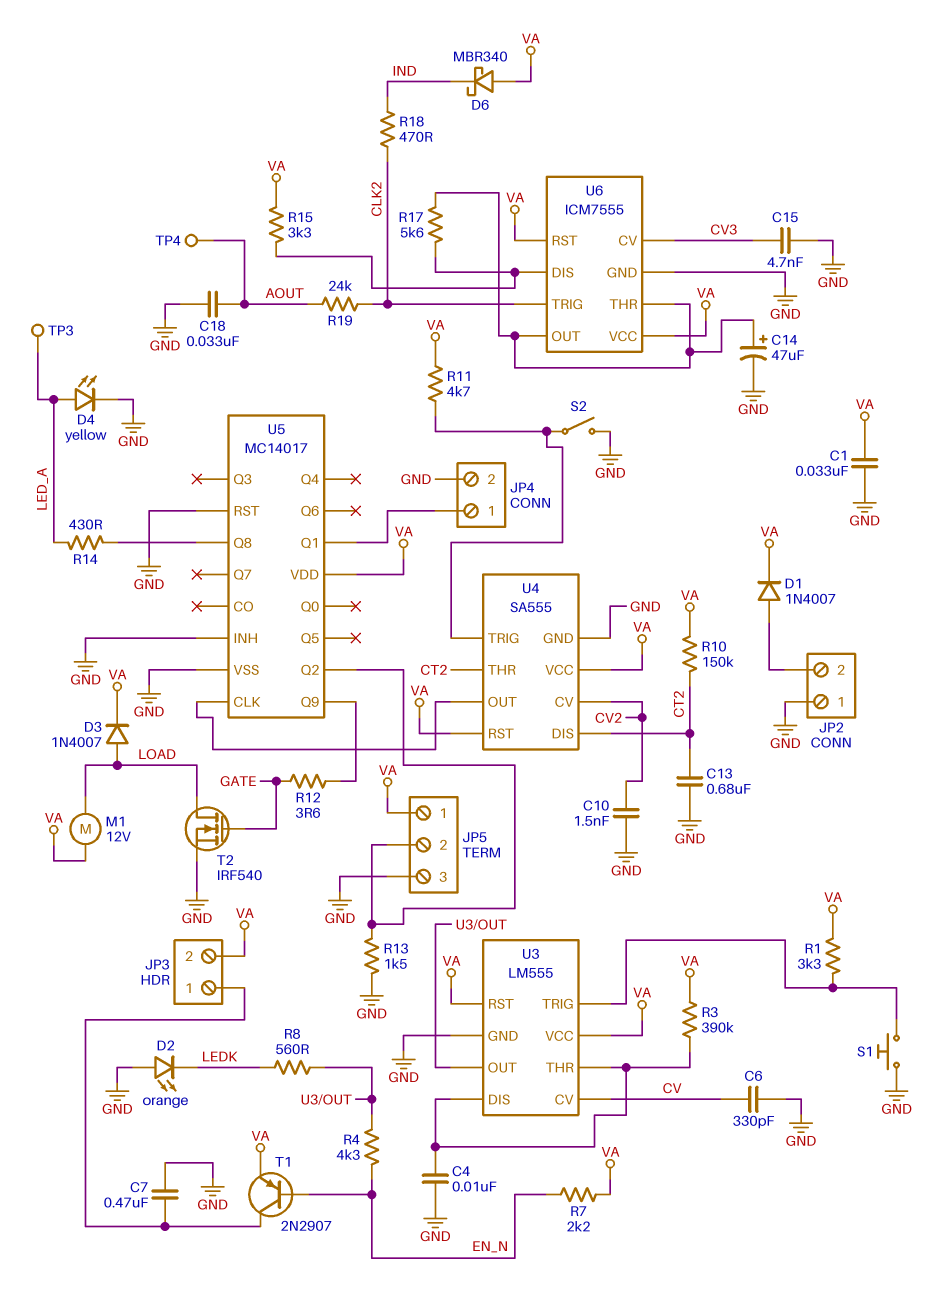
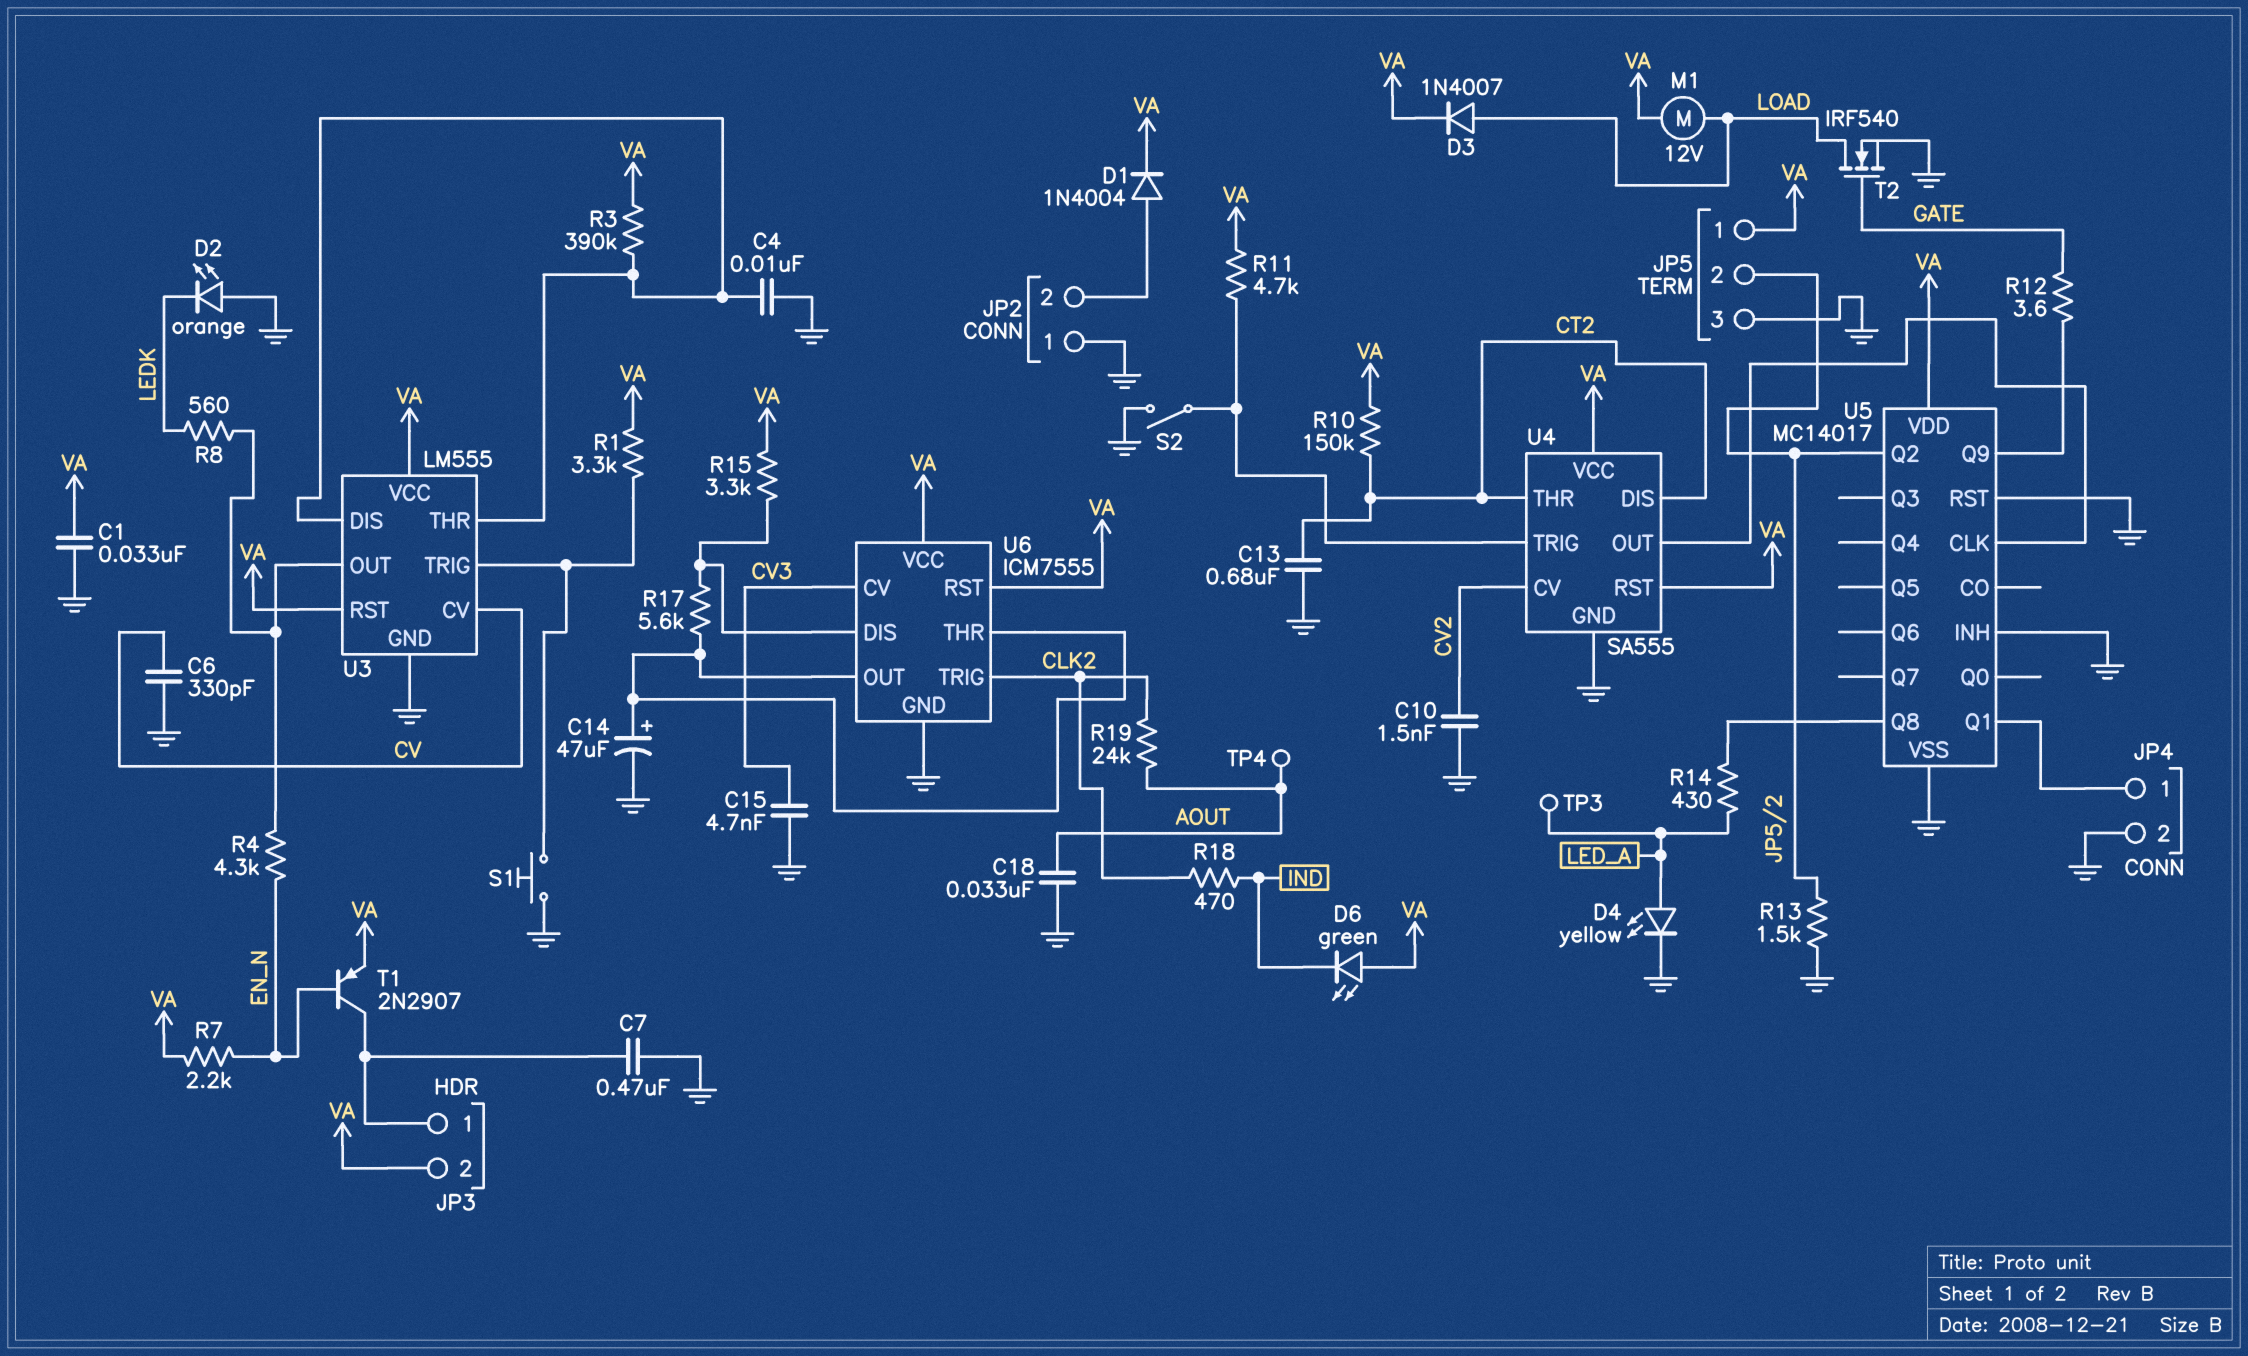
D1: diode 1N4007 (A JP2/2, K VA) -> diode 1N4004 (A JP2/2, K VA)
D6: schottky MBR340 (A VA, K IND) -> LED green (A VA, K IND)

